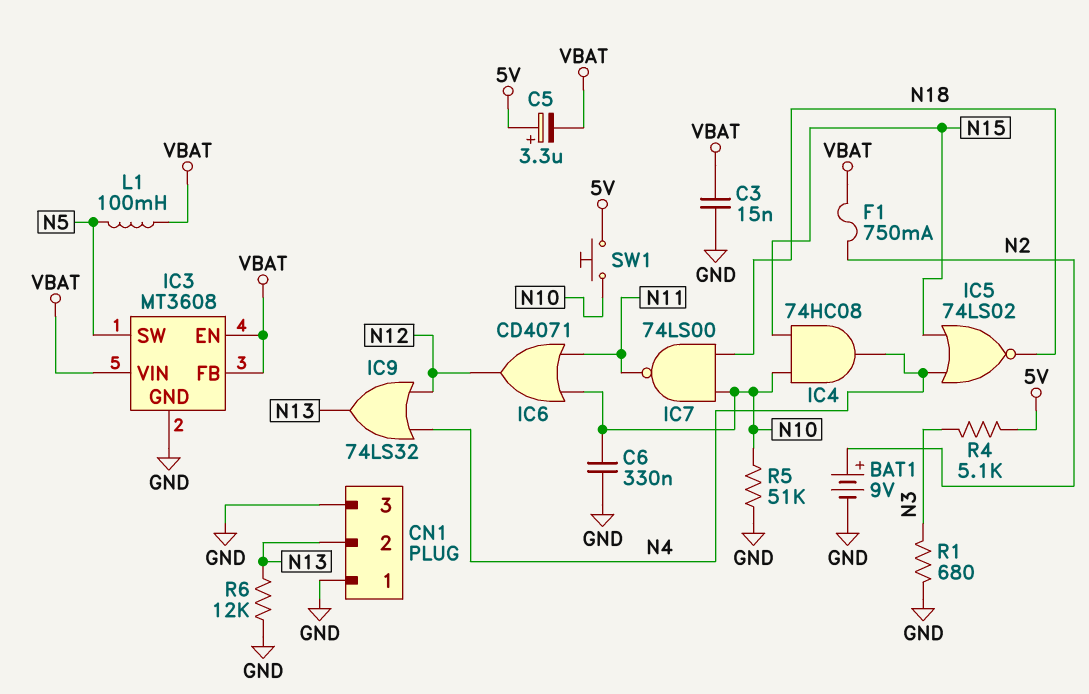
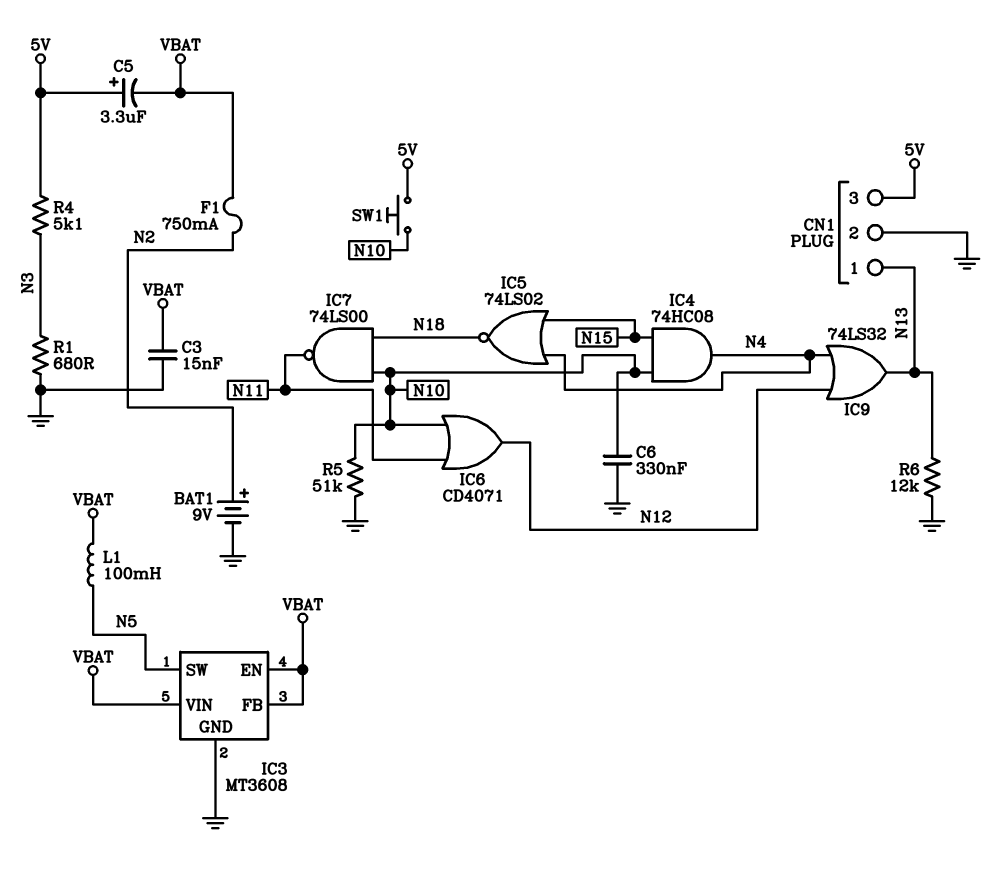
CN1 pin 1: GND -> N13
CN1 pin 2: N13 -> GND
CN1 pin 3: GND -> 5V

